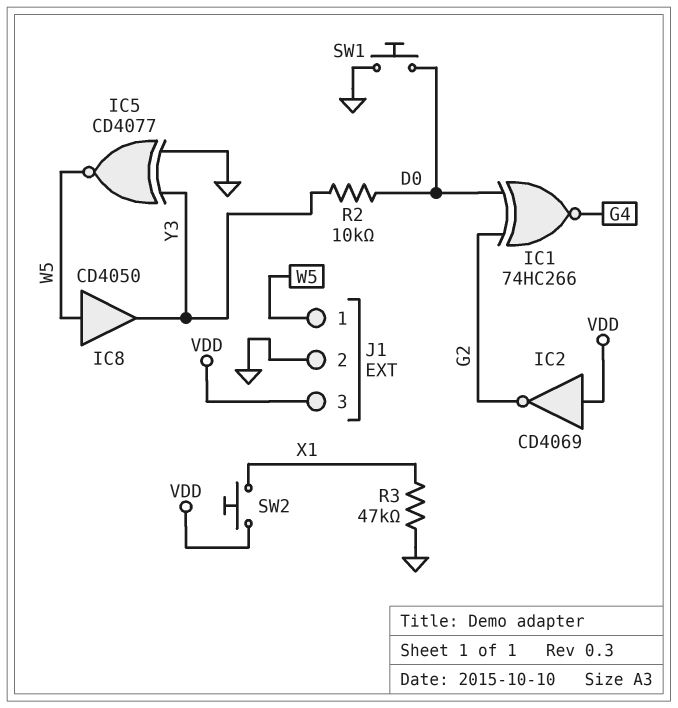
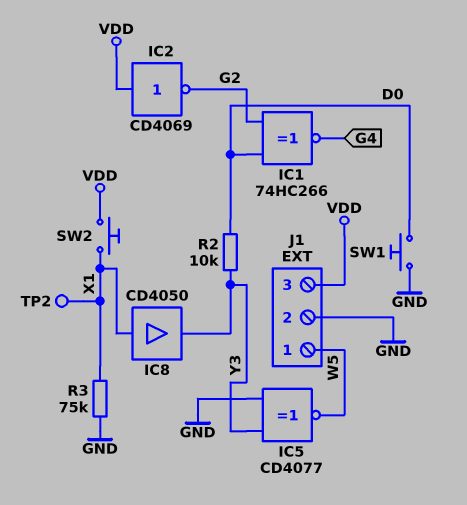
IC8: buffer CD4050 (in W5, out Y3) -> buffer CD4050 (in X1, out Y3)
R3: 47k (GND, X1) -> 75k (GND, X1)
TP2: none -> test point (X1)

